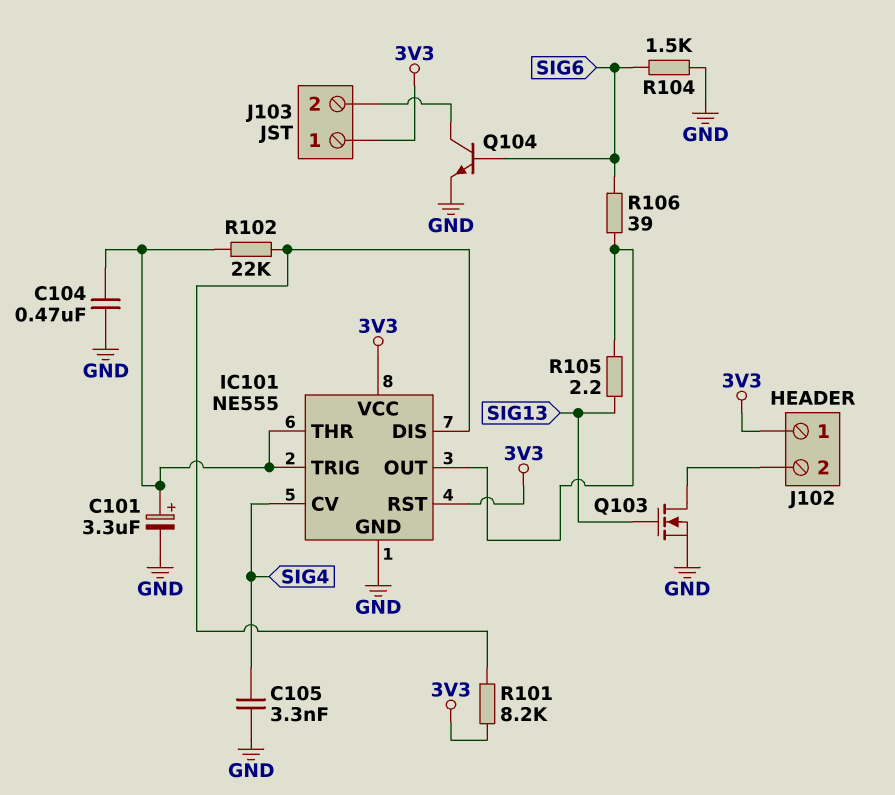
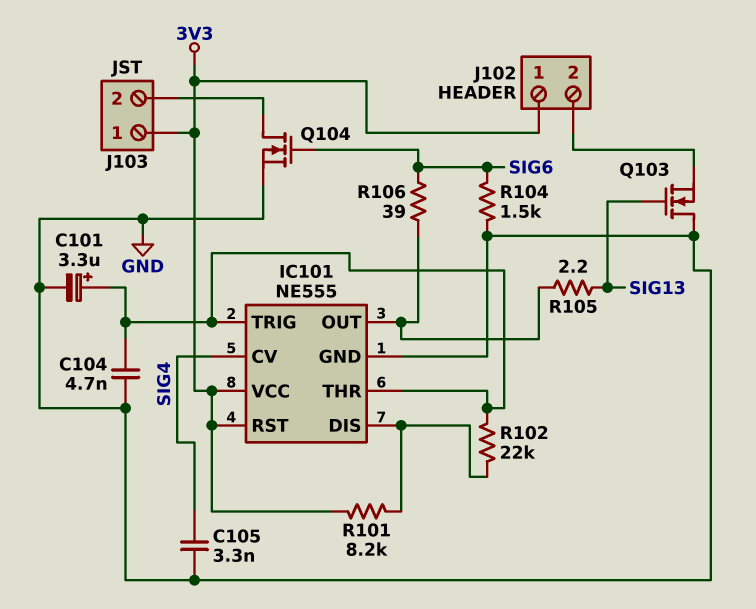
C104: 470nF (GND, IC101/THR) -> 4.7nF (GND, IC101/THR)
Q103: NMOS (G SIG13, D J102/2, S GND) -> NMOS (G SIG13, D GND, S J102/2)
Q104: NPN (B SIG6, C J103/2, E GND) -> NMOS (G SIG6, D J103/2, S GND)

